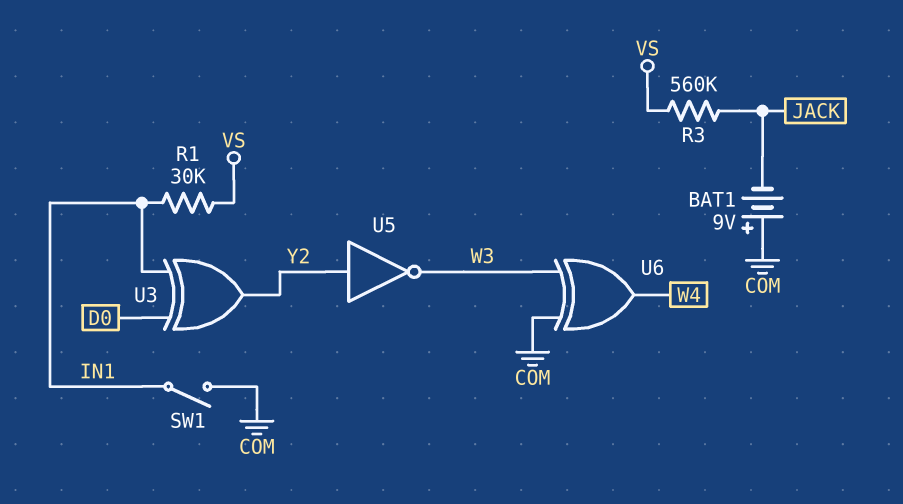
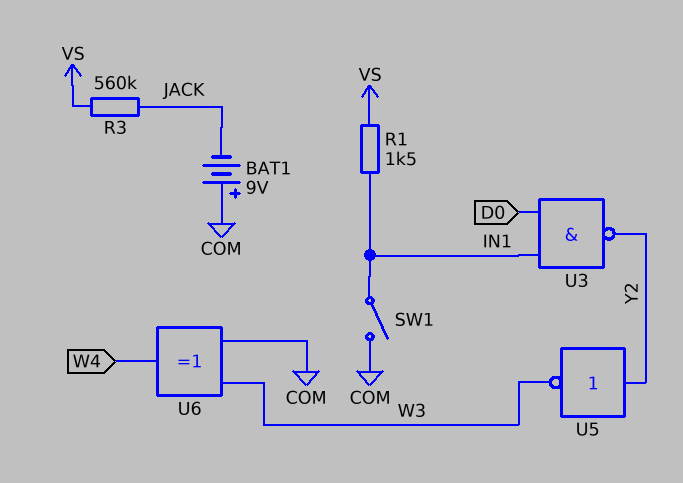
R1: 30k (IN1, VS) -> 1.5k (IN1, VS)
U3: XOR (in D0, in IN1, out Y2) -> NAND (in D0, in IN1, out Y2)

